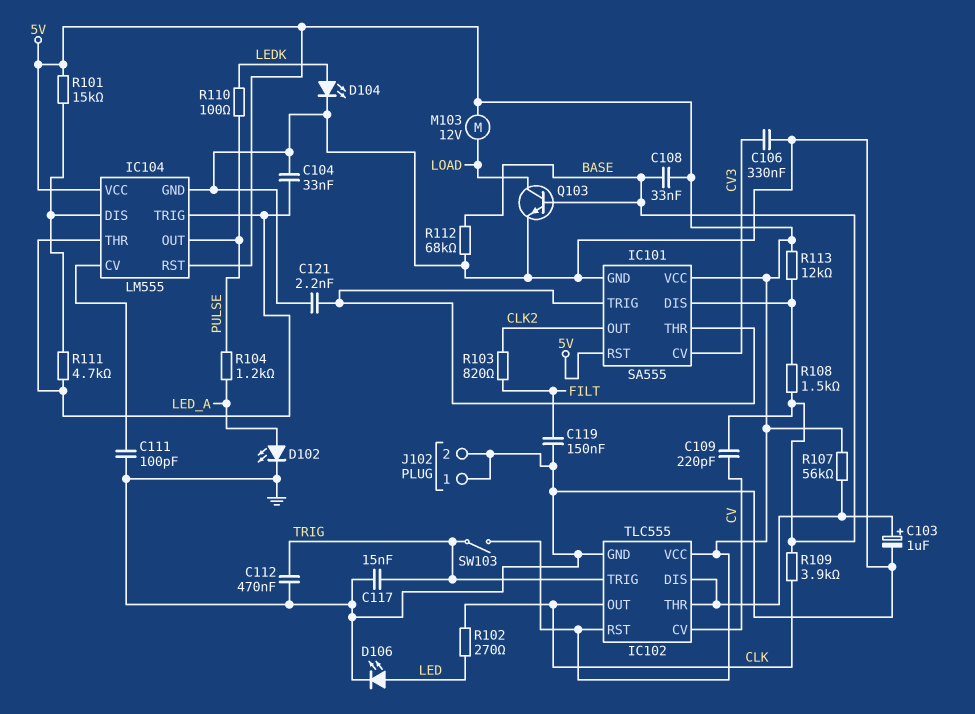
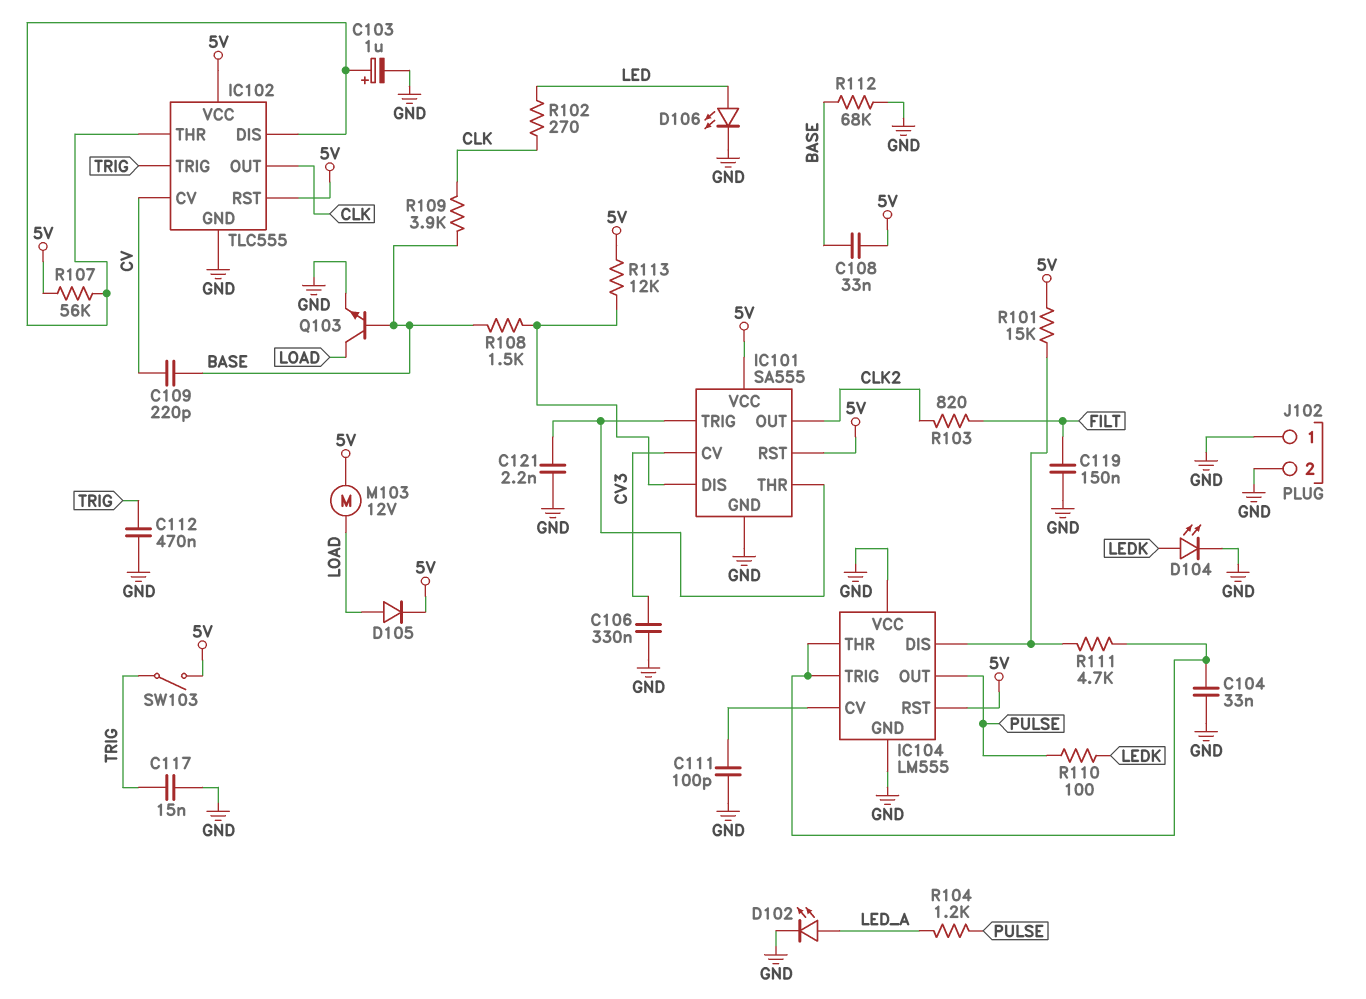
D105: none -> diode (A LOAD, K 5V)
IC104 pin VCC: 5V -> GND

